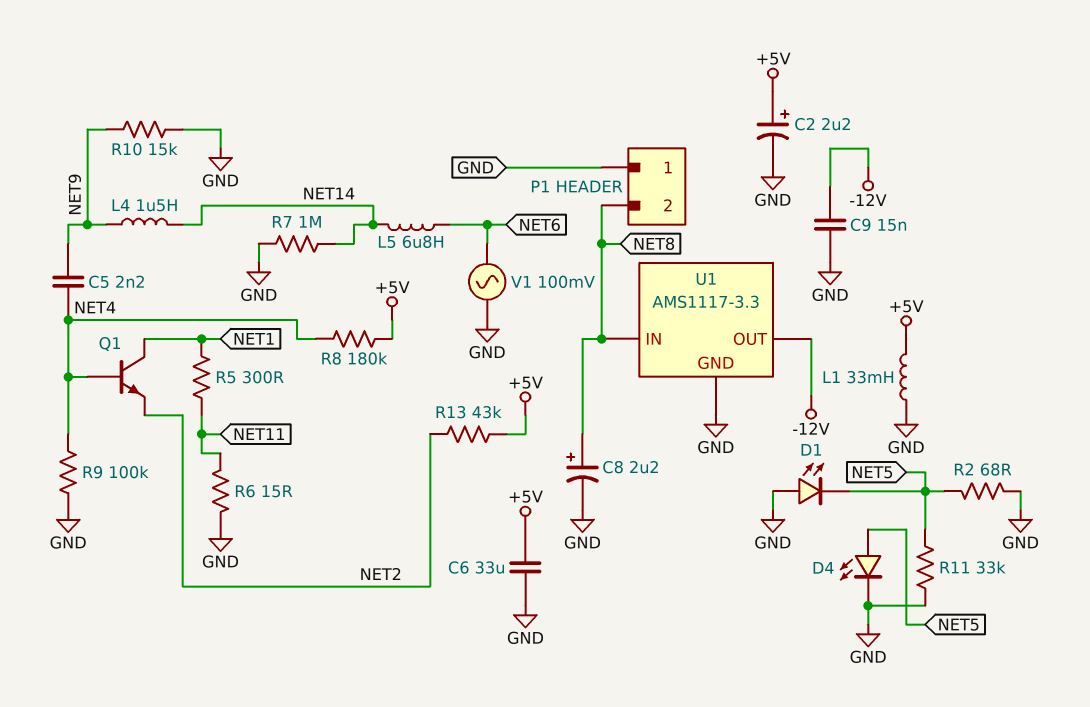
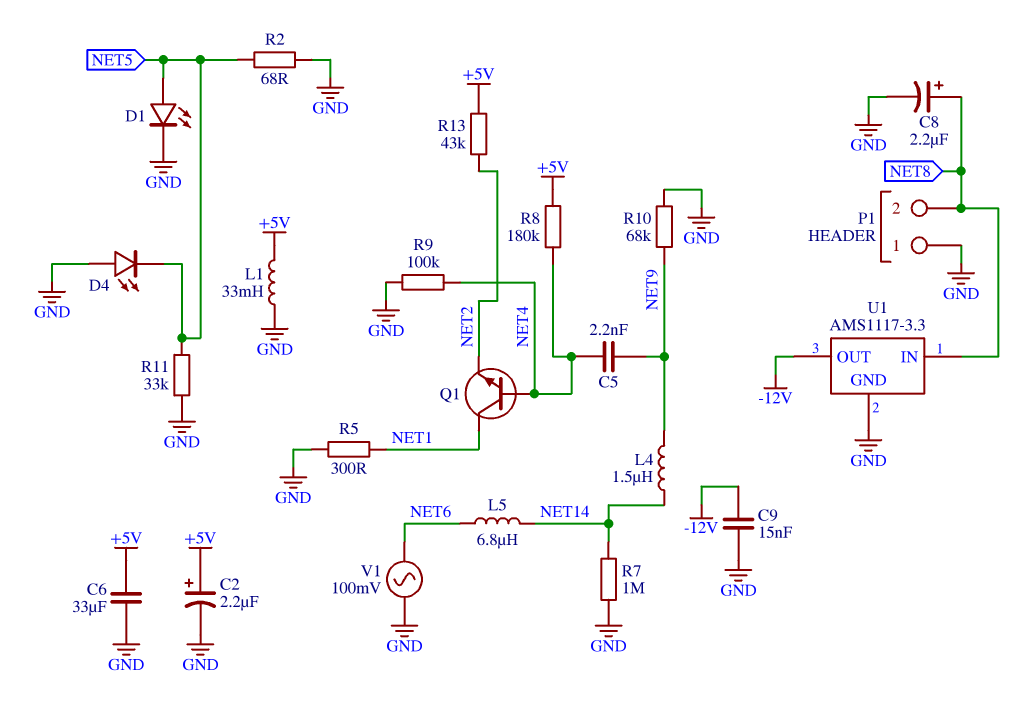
D1: LED (A GND, K NET5) -> LED (A NET5, K GND)
D4: LED (A NET5, K GND) -> LED (A GND, K NET5)
R5: 300 (NET1, NET11) -> 300 (GND, NET1)
R6: 15 (GND, NET11) -> none
R10: 15k (GND, NET9) -> 68k (GND, NET9)

